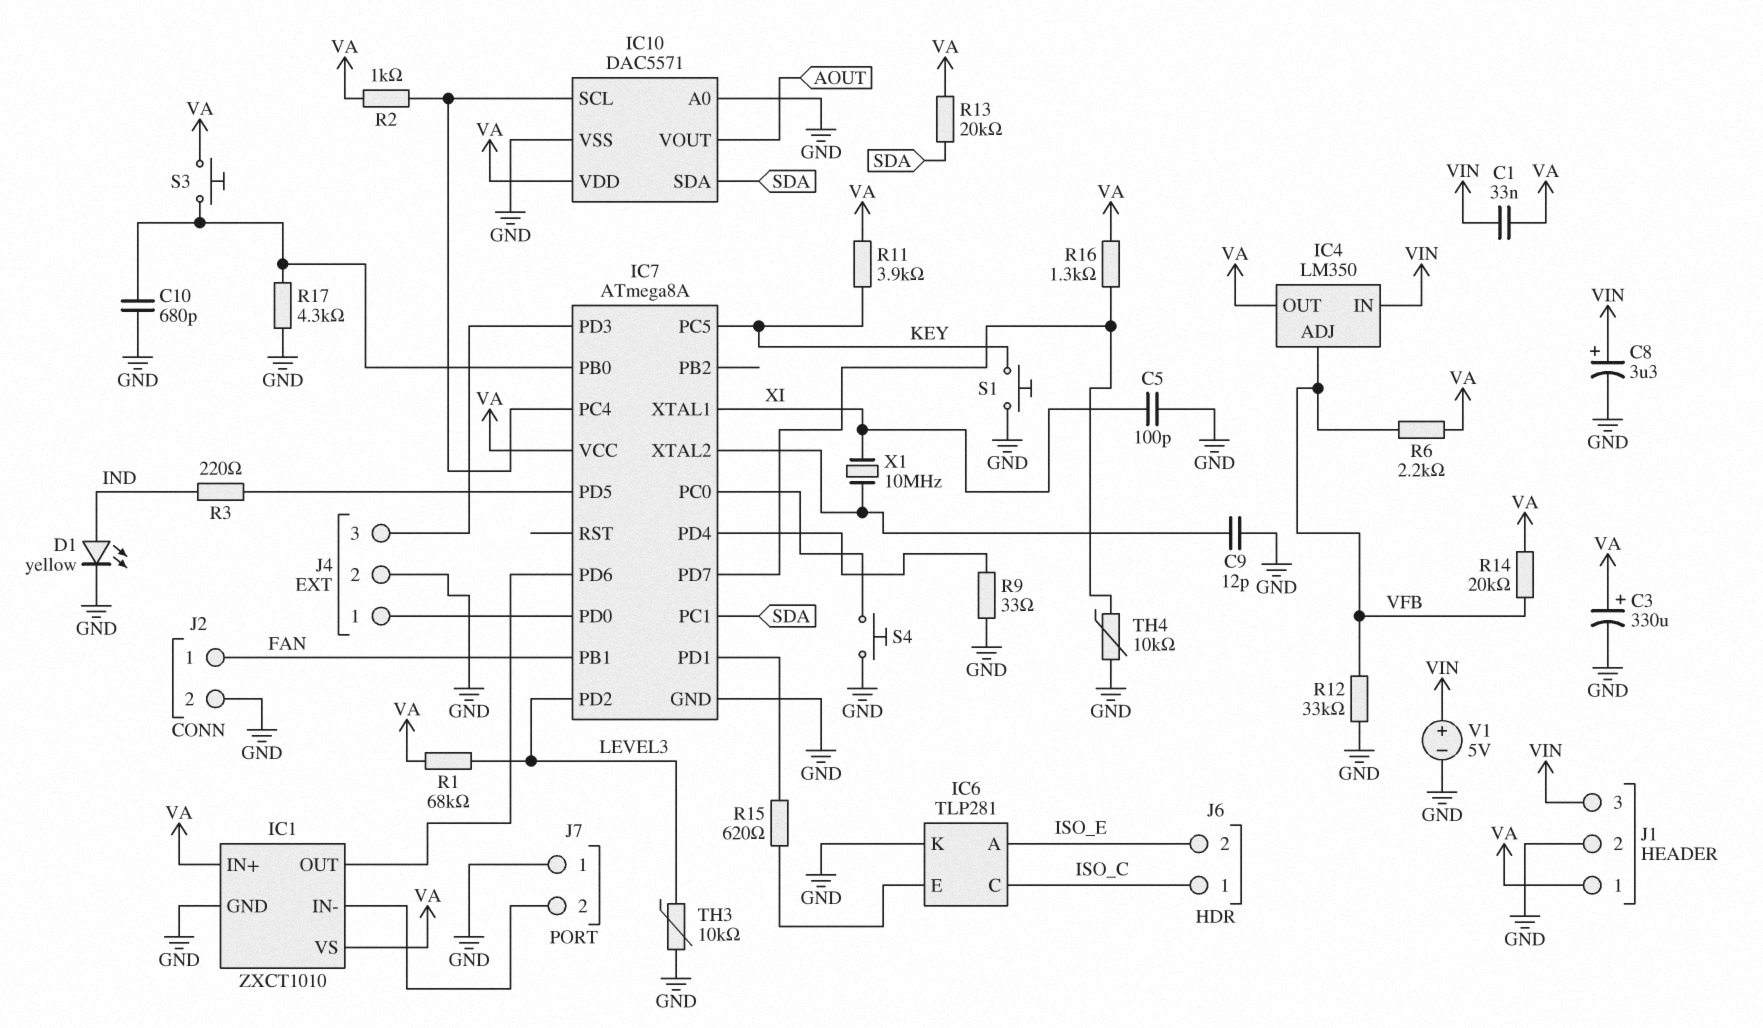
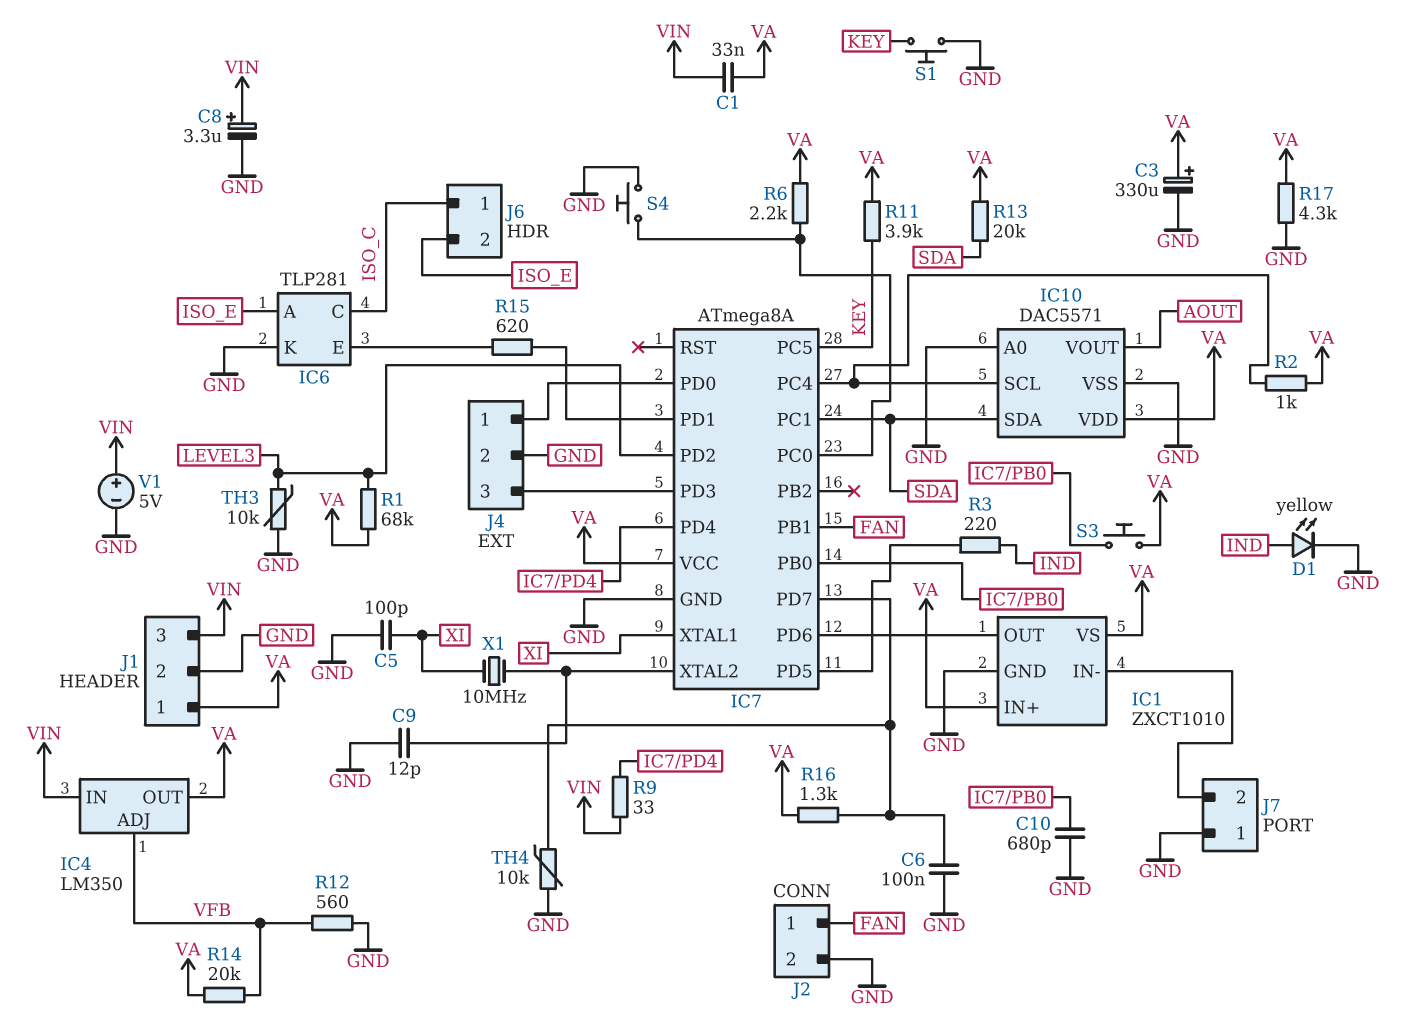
C6: none -> 100nF (GND, IC7/PD7)
R6: 2.2k (VA, VFB) -> 2.2k (IC7/PC0, VA)
R9: 33 (GND, IC7/PD4) -> 33 (IC7/PD4, VIN)
R12: 33k (GND, VFB) -> 560 (GND, VFB)
R17: 4.3k (GND, IC7/PB0) -> 4.3k (GND, VA)

